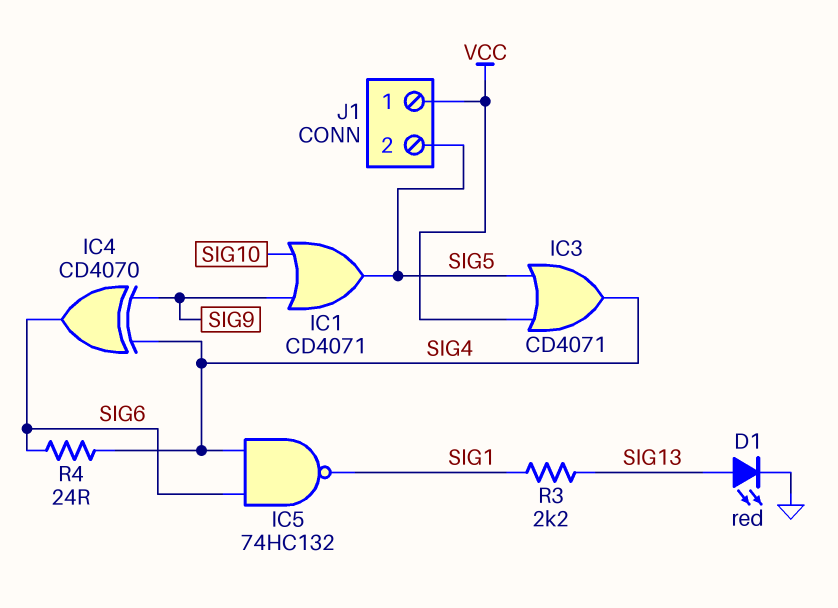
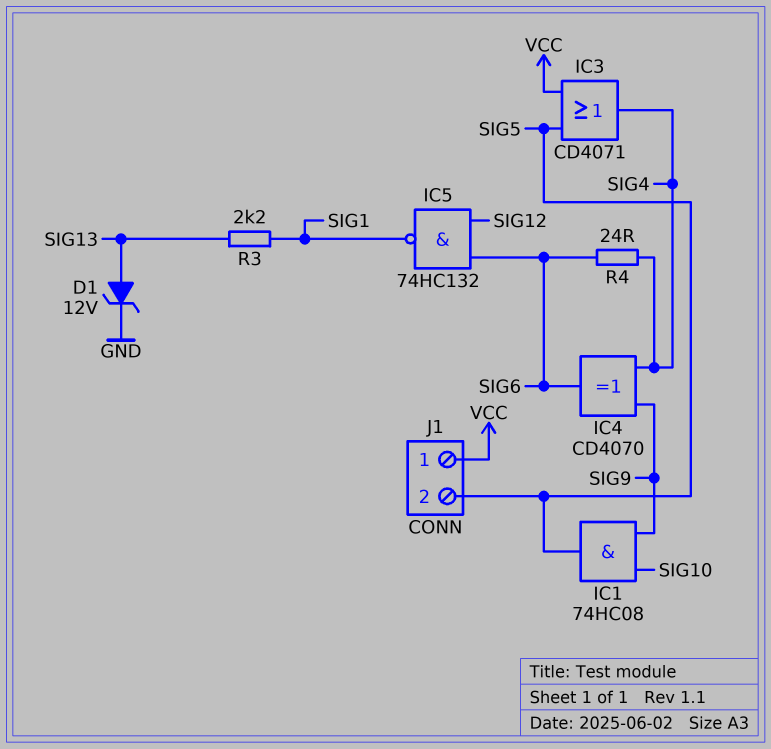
D1: LED red (A SIG13, K GND) -> zener 12V (A SIG13, K GND)
IC1: OR CD4071 (in SIG9, in SIG10, out SIG5) -> AND 74HC08 (in SIG9, in SIG10, out SIG5)
IC5: NAND 74HC132 (in SIG4, in SIG6, out SIG1) -> NAND 74HC132 (in SIG6, in SIG12, out SIG1)

